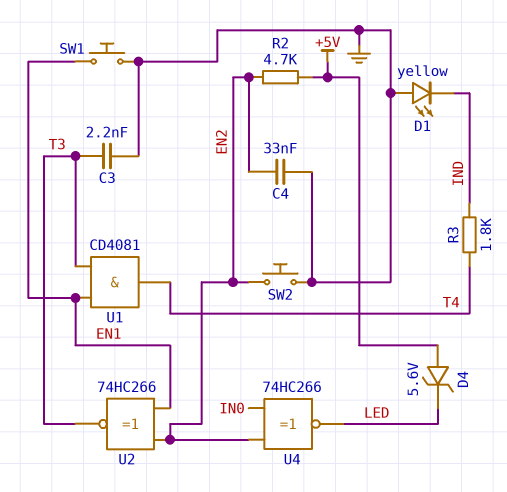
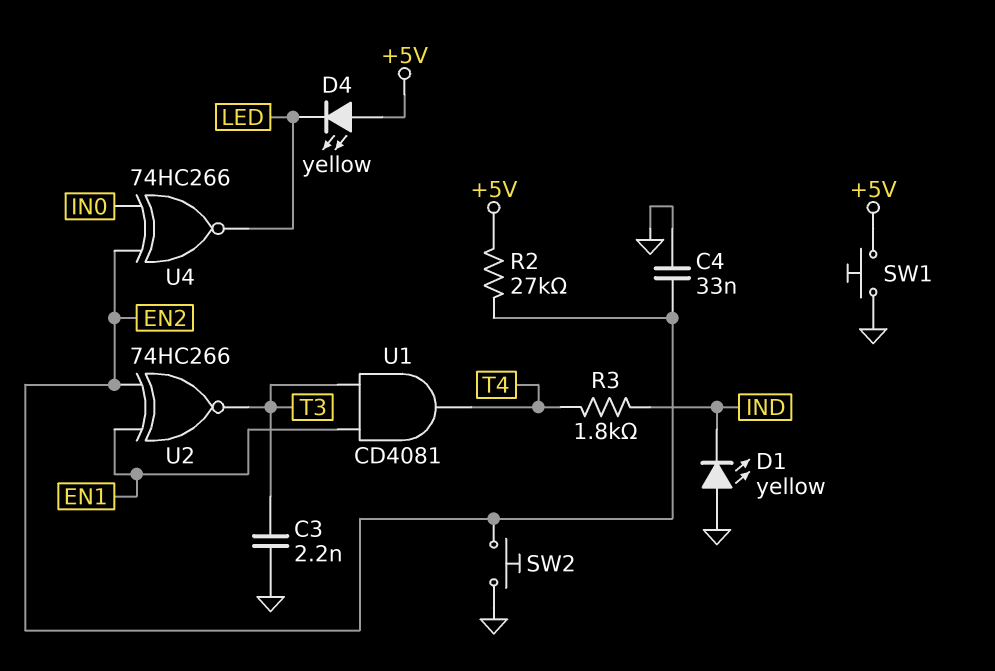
D4: zener 5.6V (A +5V, K LED) -> LED yellow (A +5V, K LED)
R2: 4.7k (+5V, EN2) -> 27k (+5V, EN2)
SW1: button (EN1, GND) -> button (+5V, GND)

